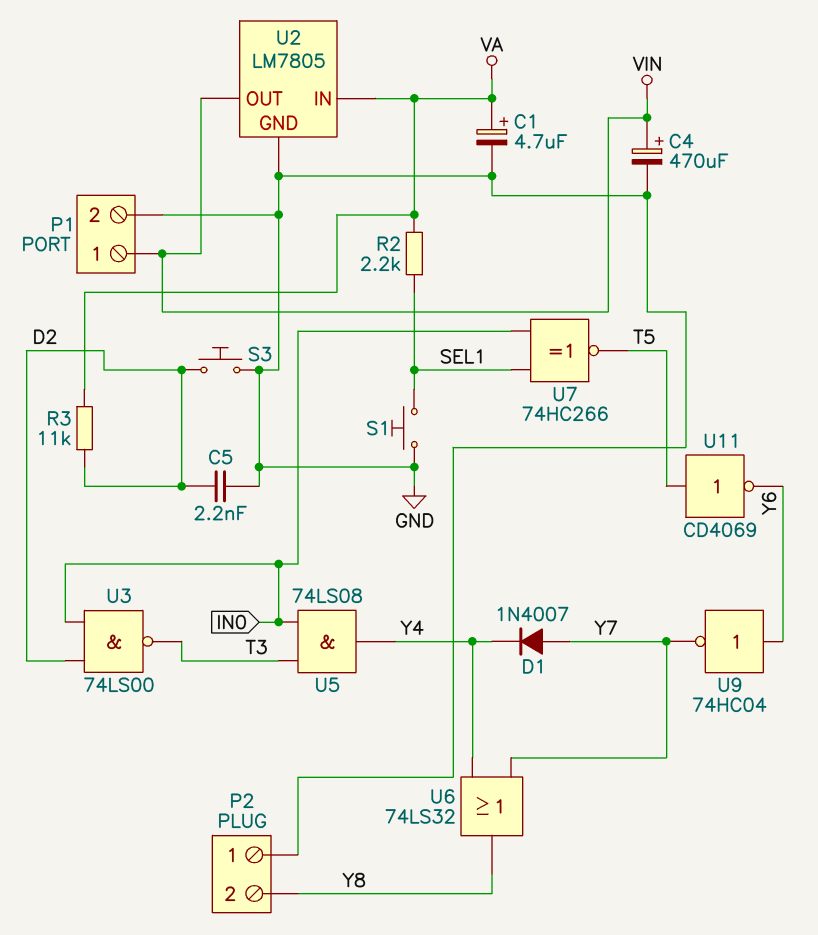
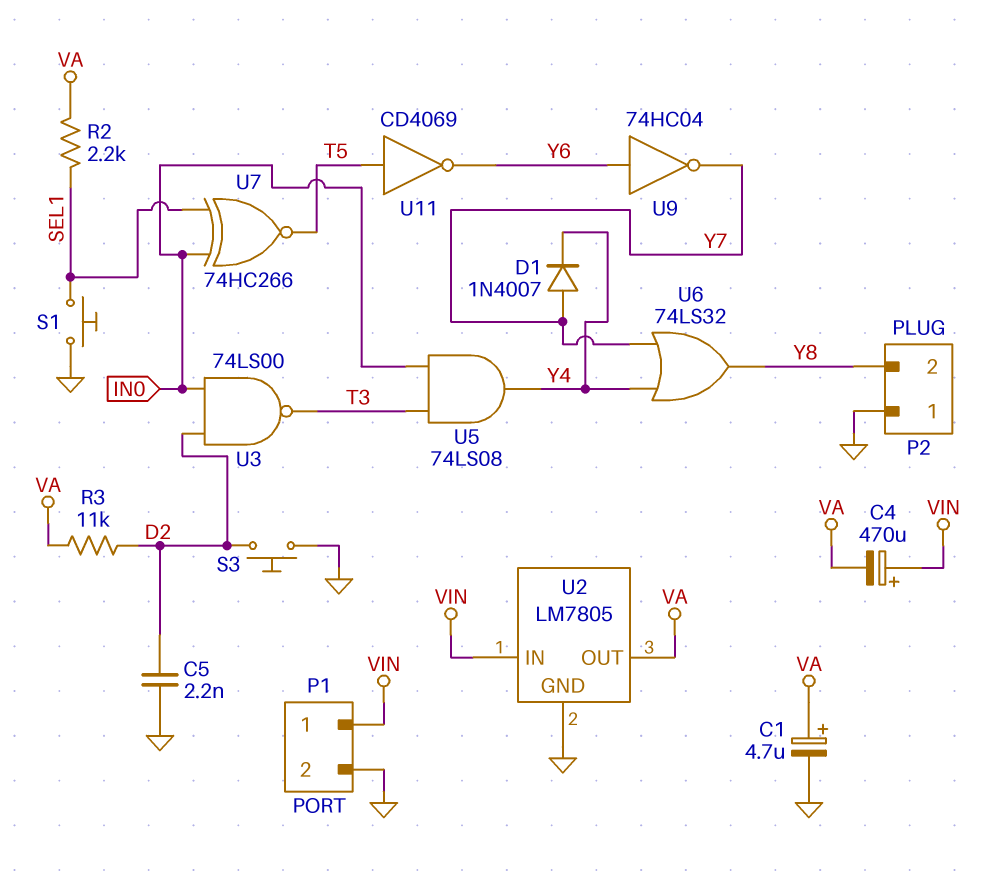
C4: 470uF (plus VIN, minus GND) -> 470uF (plus VIN, minus VA)
U2 pin IN: VA -> VIN
U2 pin OUT: VIN -> VA

